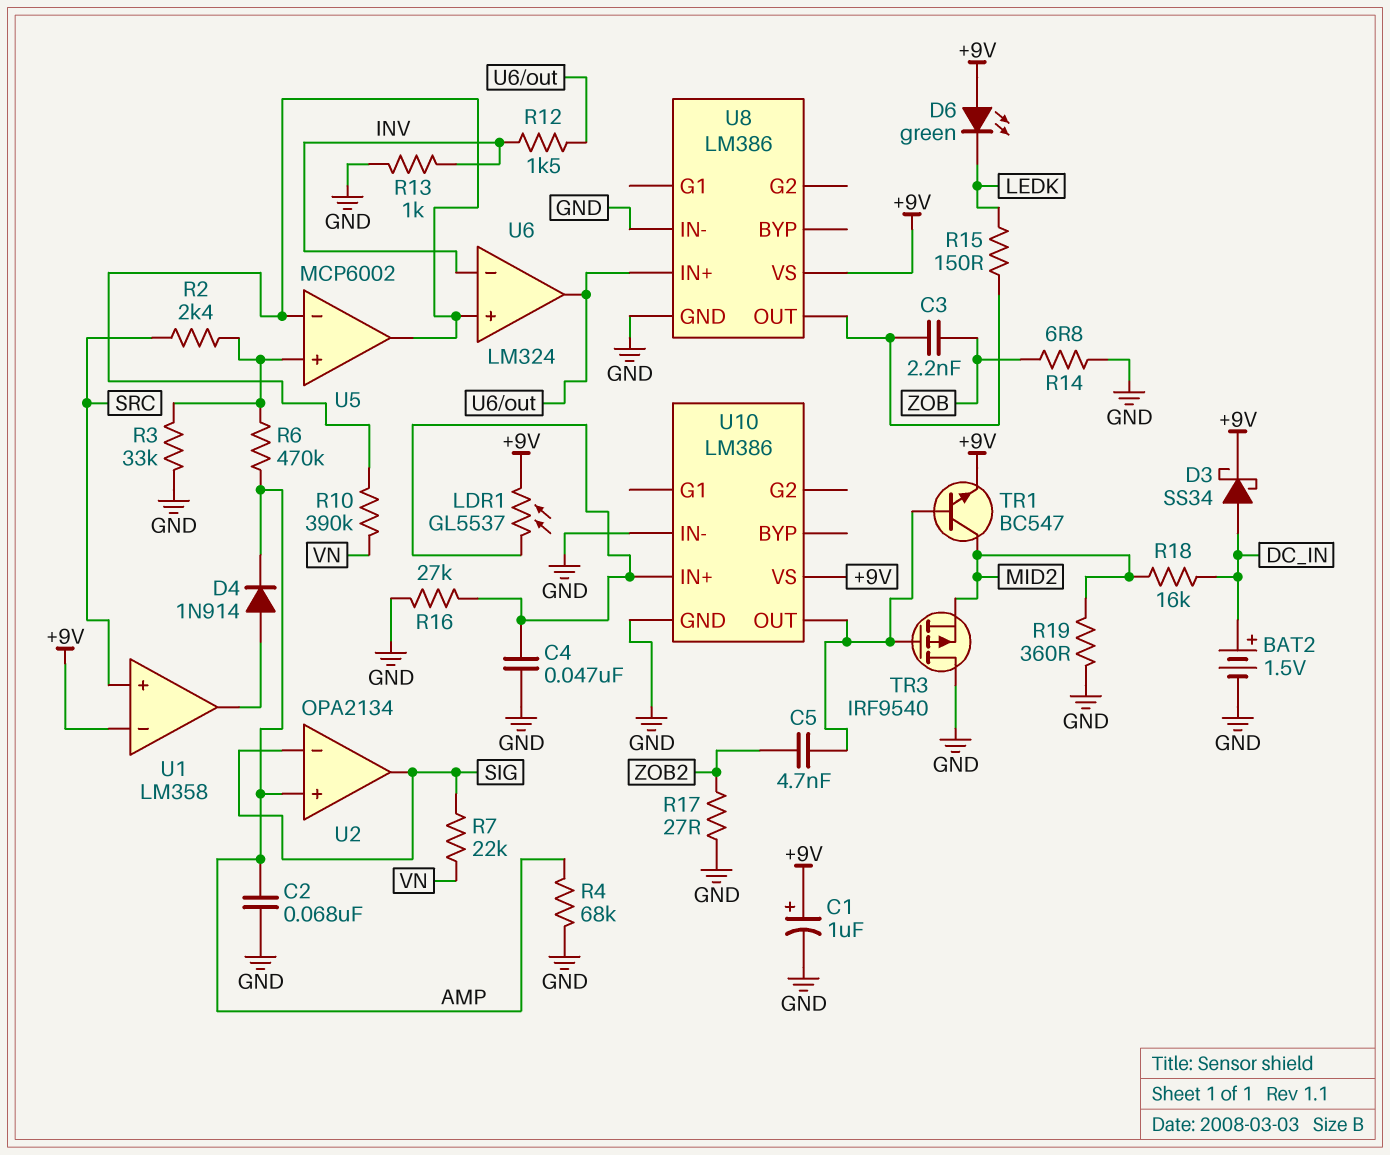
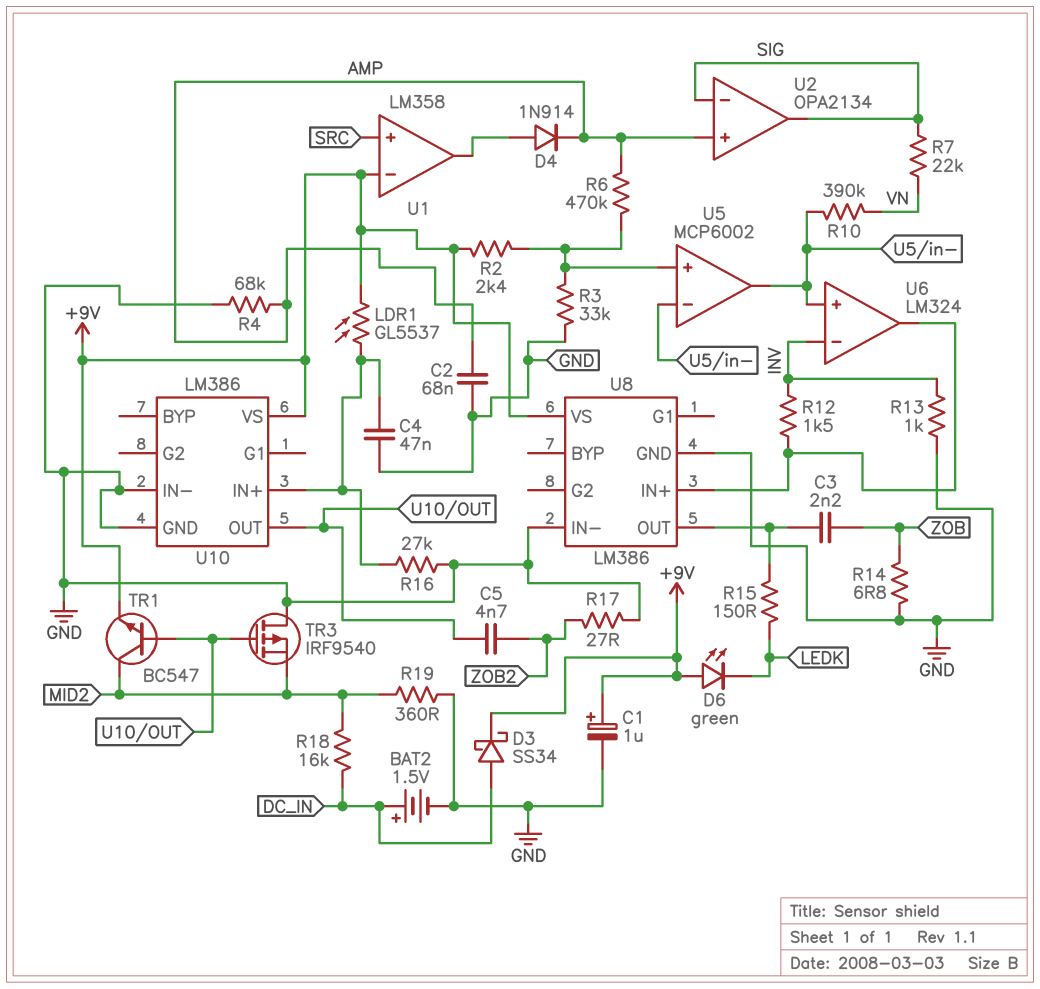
R2: 2.4k (SRC, U5/in+) -> 2.4k (+9V, U5/in+)

